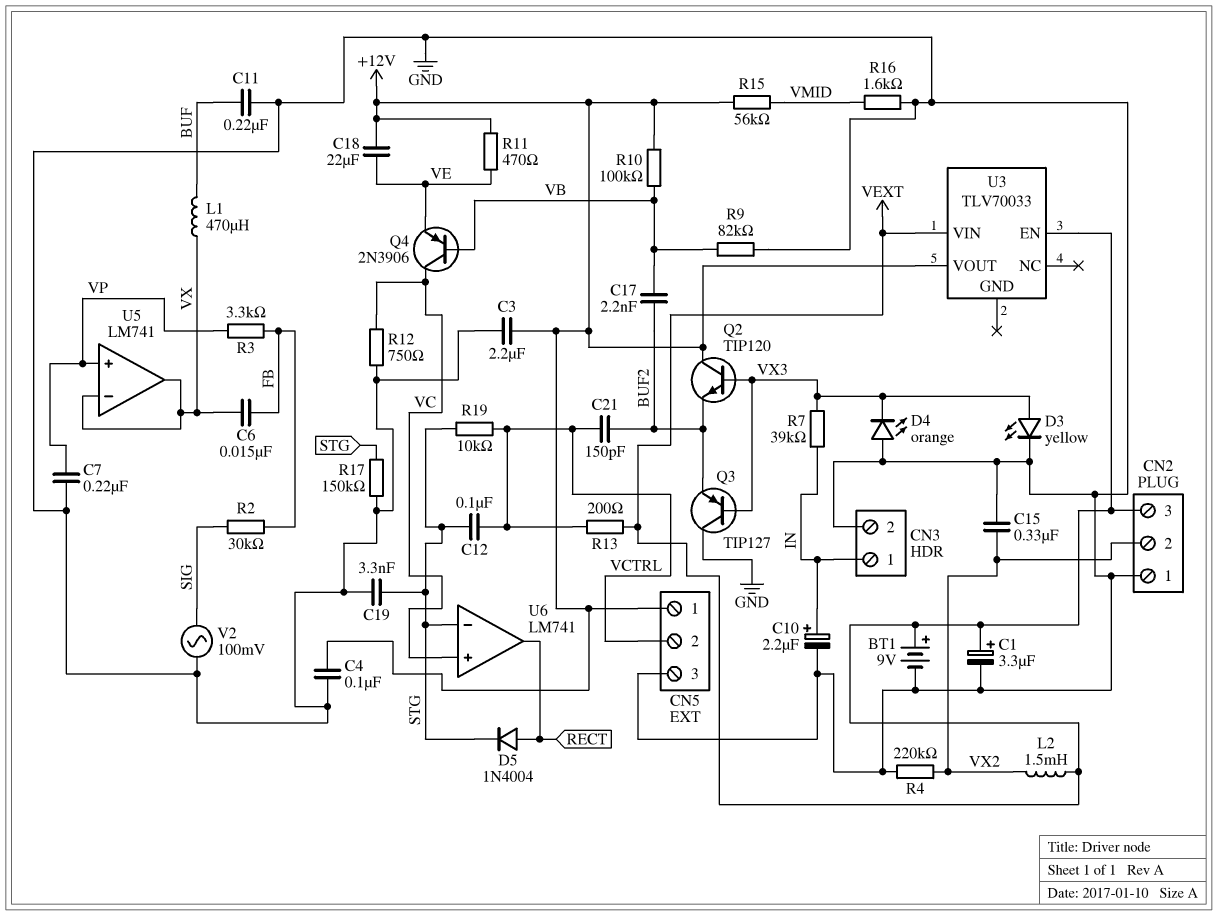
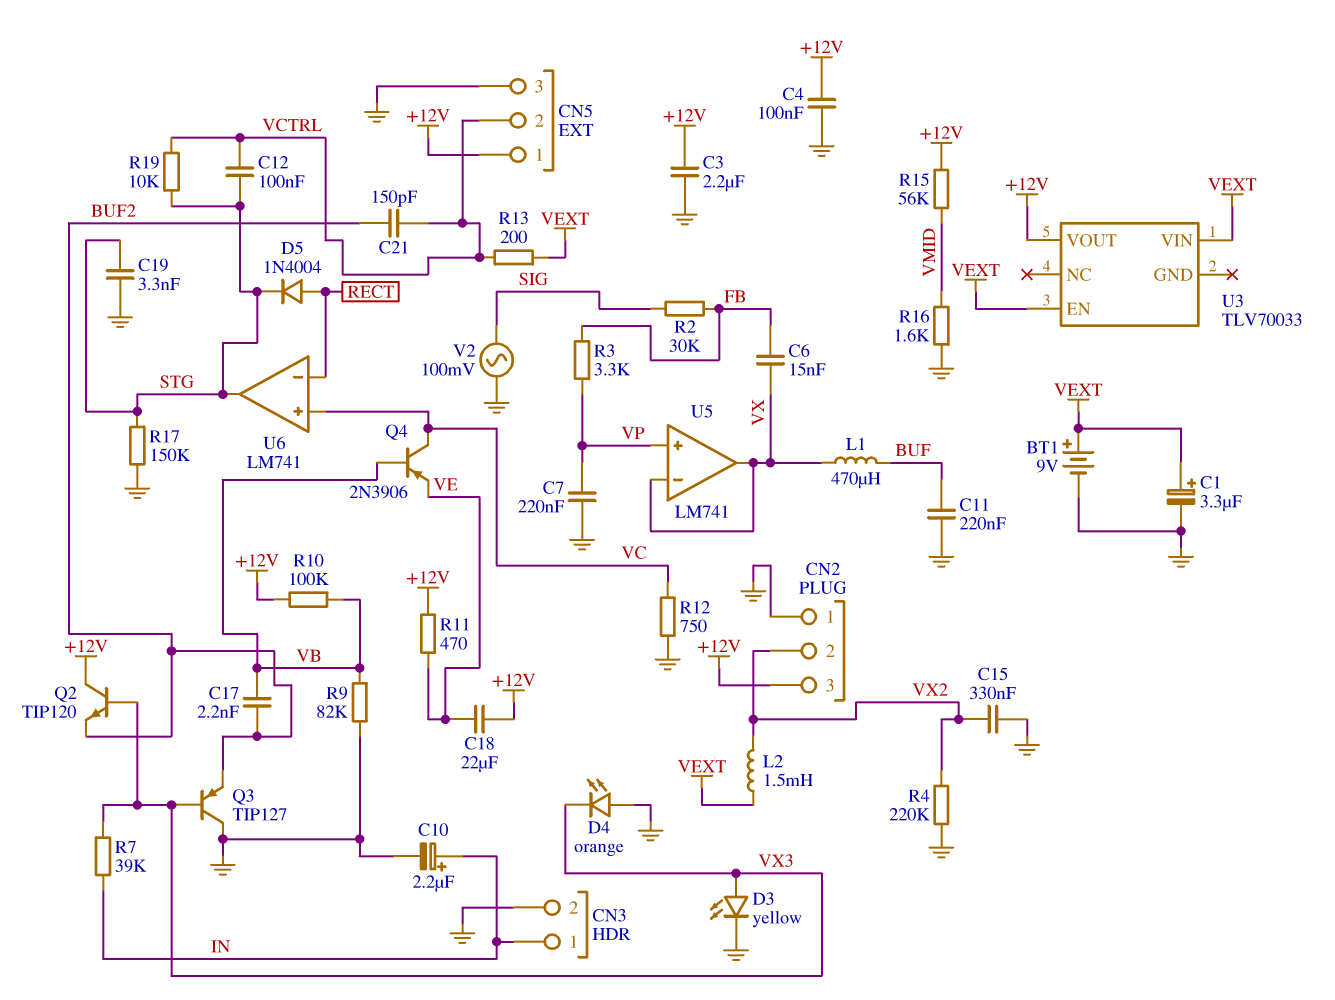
CN2 pin 3: VEXT -> +12V
U6 pin in-: STG -> RECT
U6 pin out: RECT -> STG

